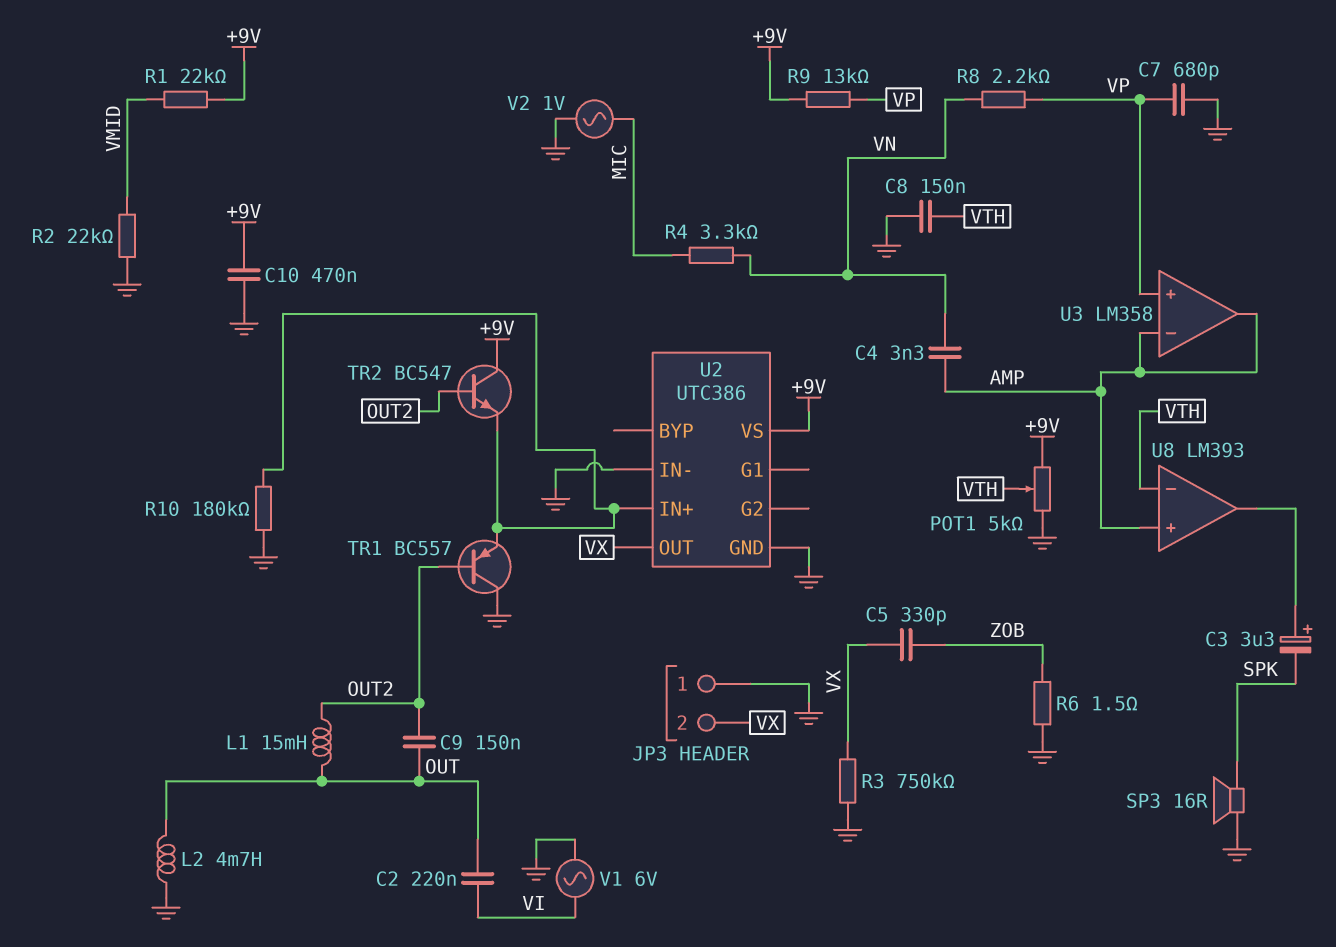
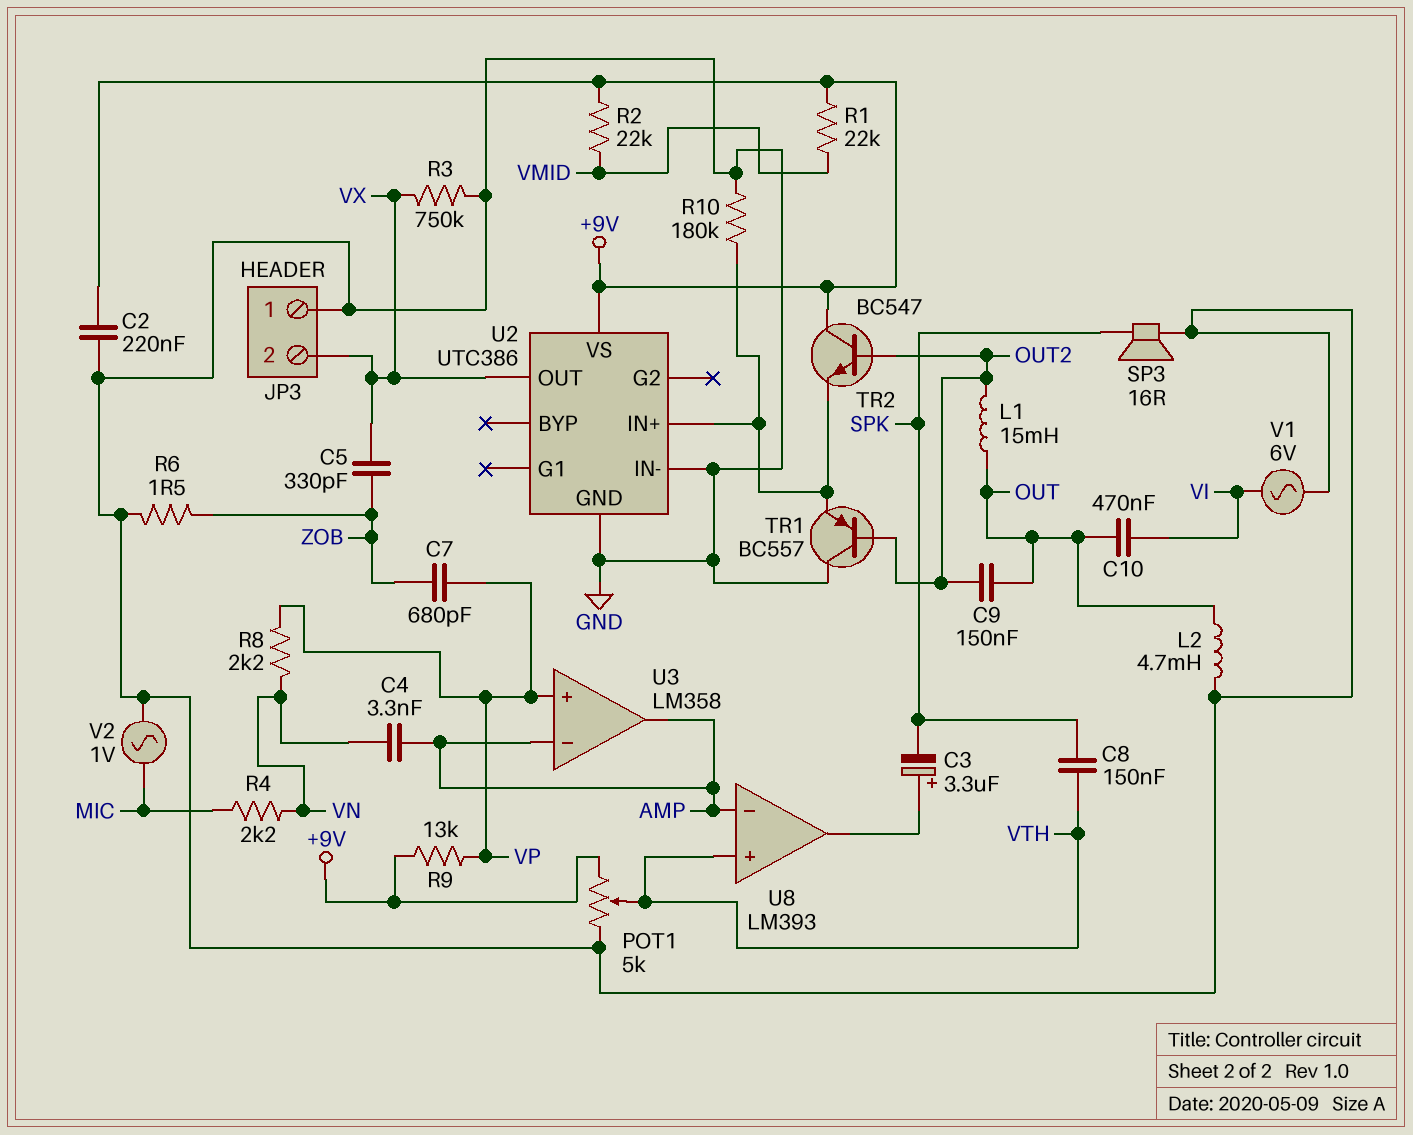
C2: 220nF (OUT, VI) -> 220nF (+9V, GND)
C7: 680pF (GND, VP) -> 680pF (VP, ZOB)
C8: 150nF (GND, VTH) -> 150nF (SPK, VTH)
C10: 470nF (+9V, GND) -> 470nF (OUT, VI)
R2: 22k (GND, VMID) -> 22k (+9V, VMID)
R4: 3.3k (MIC, VN) -> 2.2k (MIC, VN)
U8 pin in+: AMP -> VTH
U8 pin in-: VTH -> AMP

